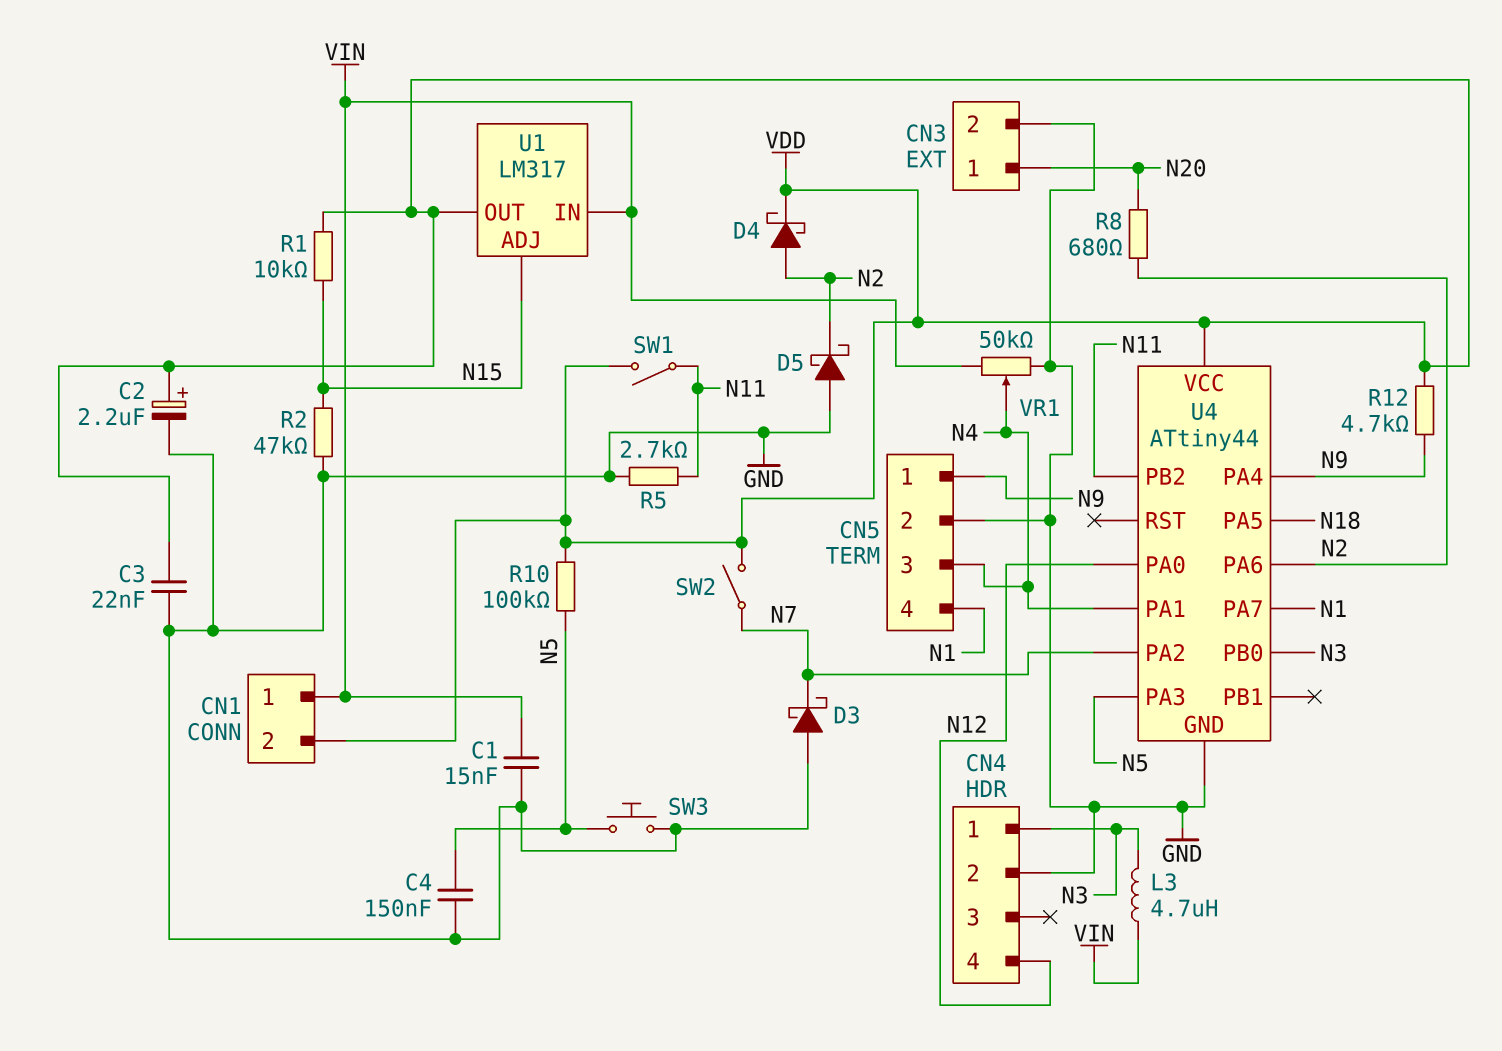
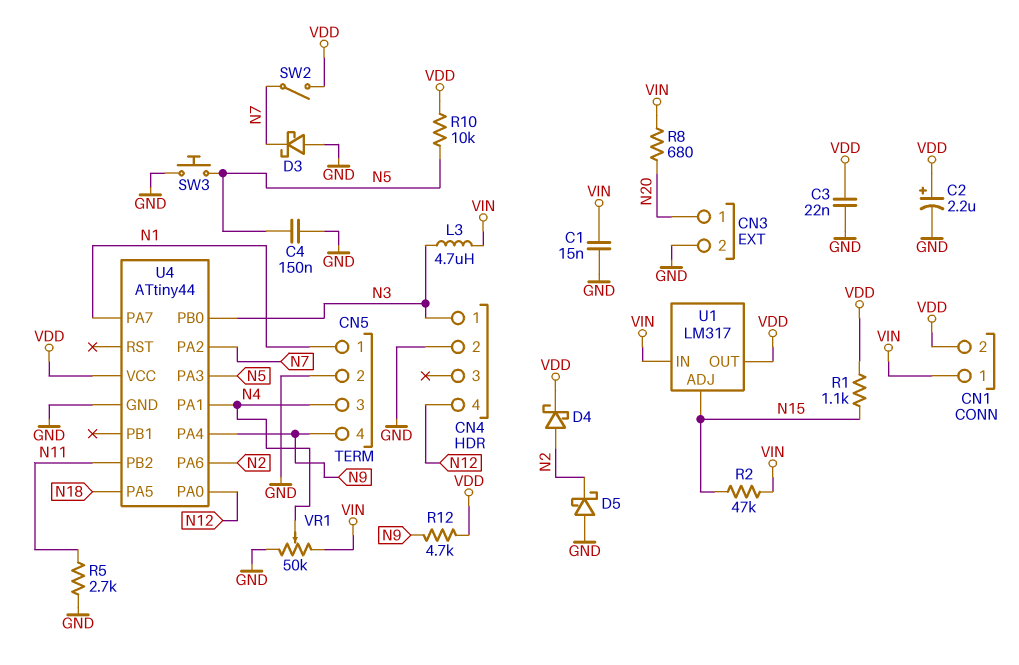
CN5 pin 1: N9 -> N1
CN5 pin 4: N1 -> N9
R1: 10k (N15, VDD) -> 1.1k (N15, VDD)
R2: 47k (GND, N15) -> 47k (N15, VIN)
R8: 680 (N2, N20) -> 680 (N20, VIN)
R10: 100k (N5, VDD) -> 10k (N5, VDD)
SW1: switch (N11, VDD) -> none

